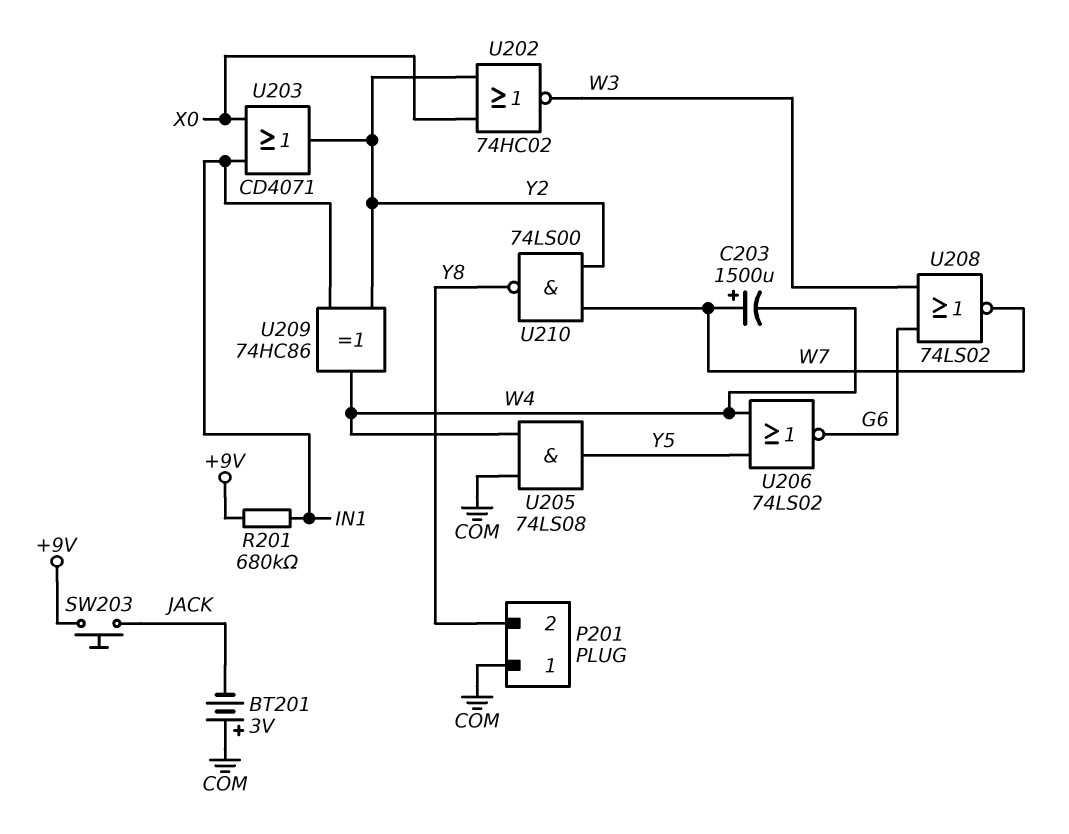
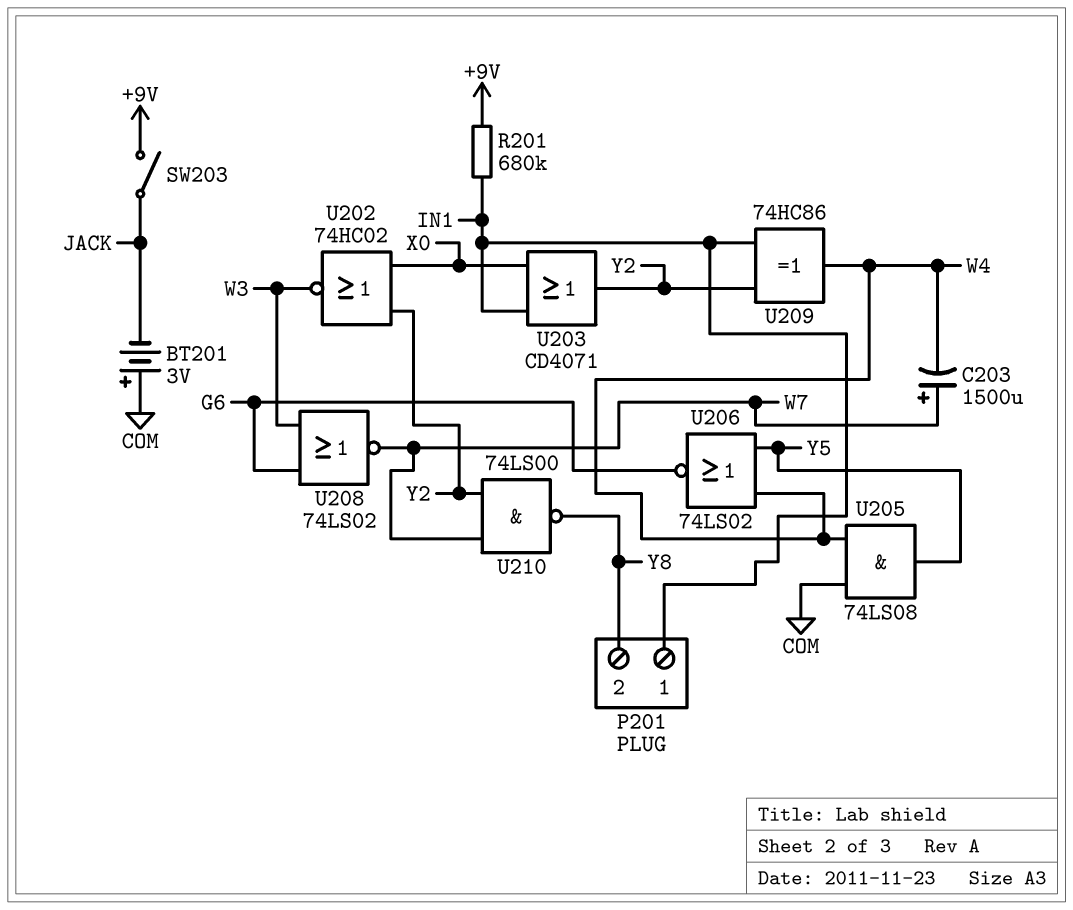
P201 pin 1: COM -> IN1
SW203: button (+9V, JACK) -> switch (+9V, JACK)

